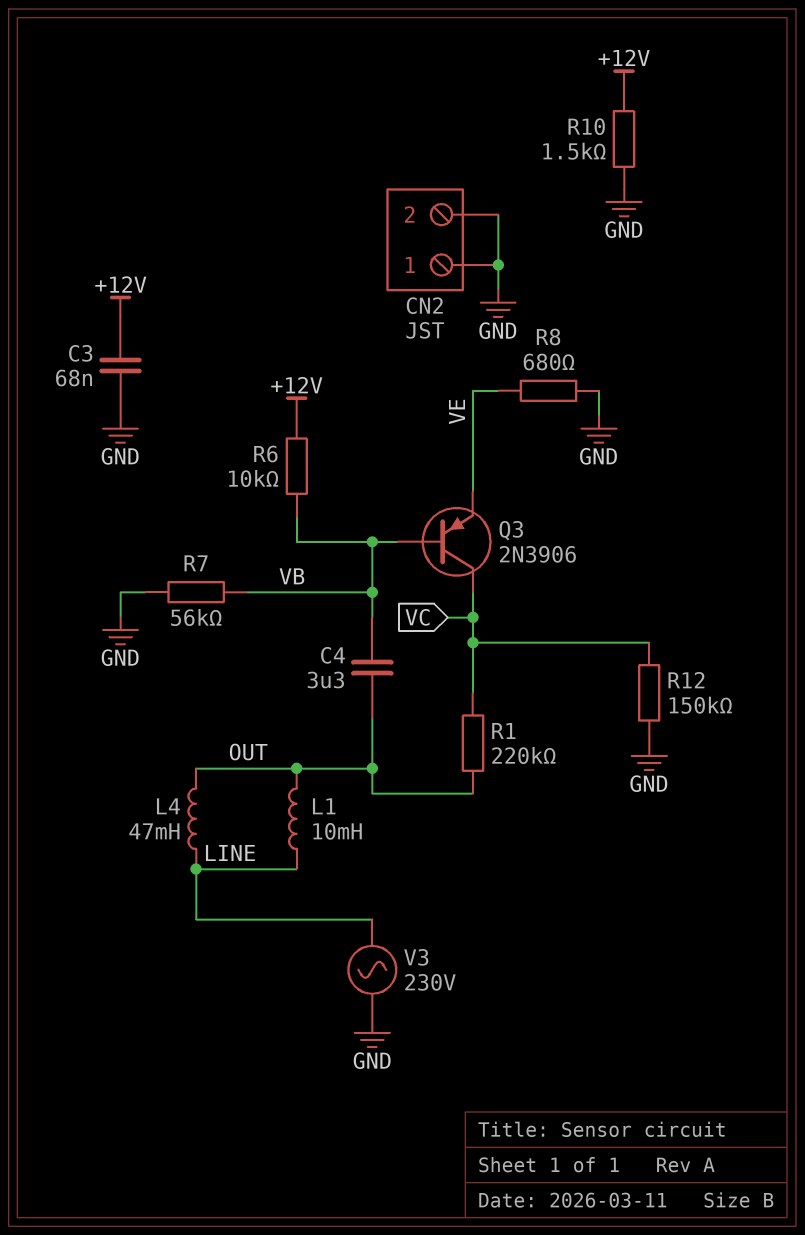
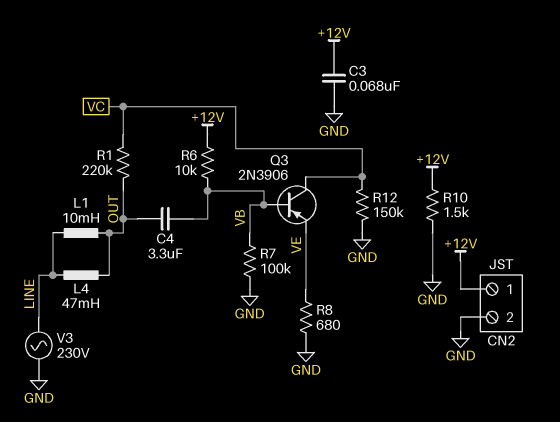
CN2 pin 1: GND -> +12V
R7: 56k (GND, VB) -> 100k (GND, VB)

